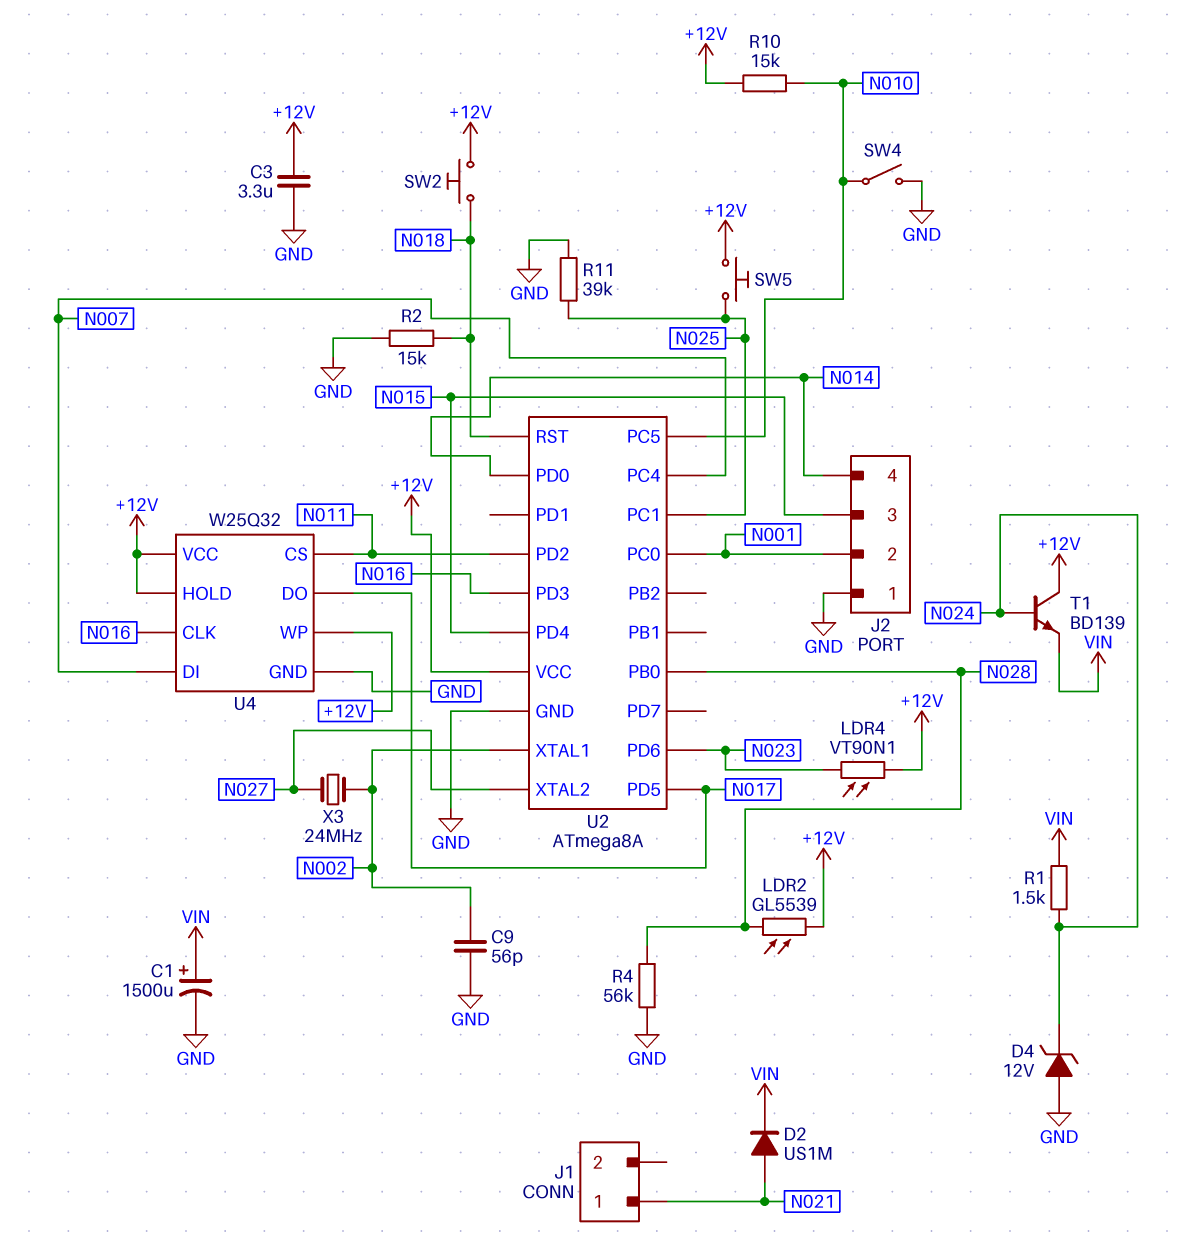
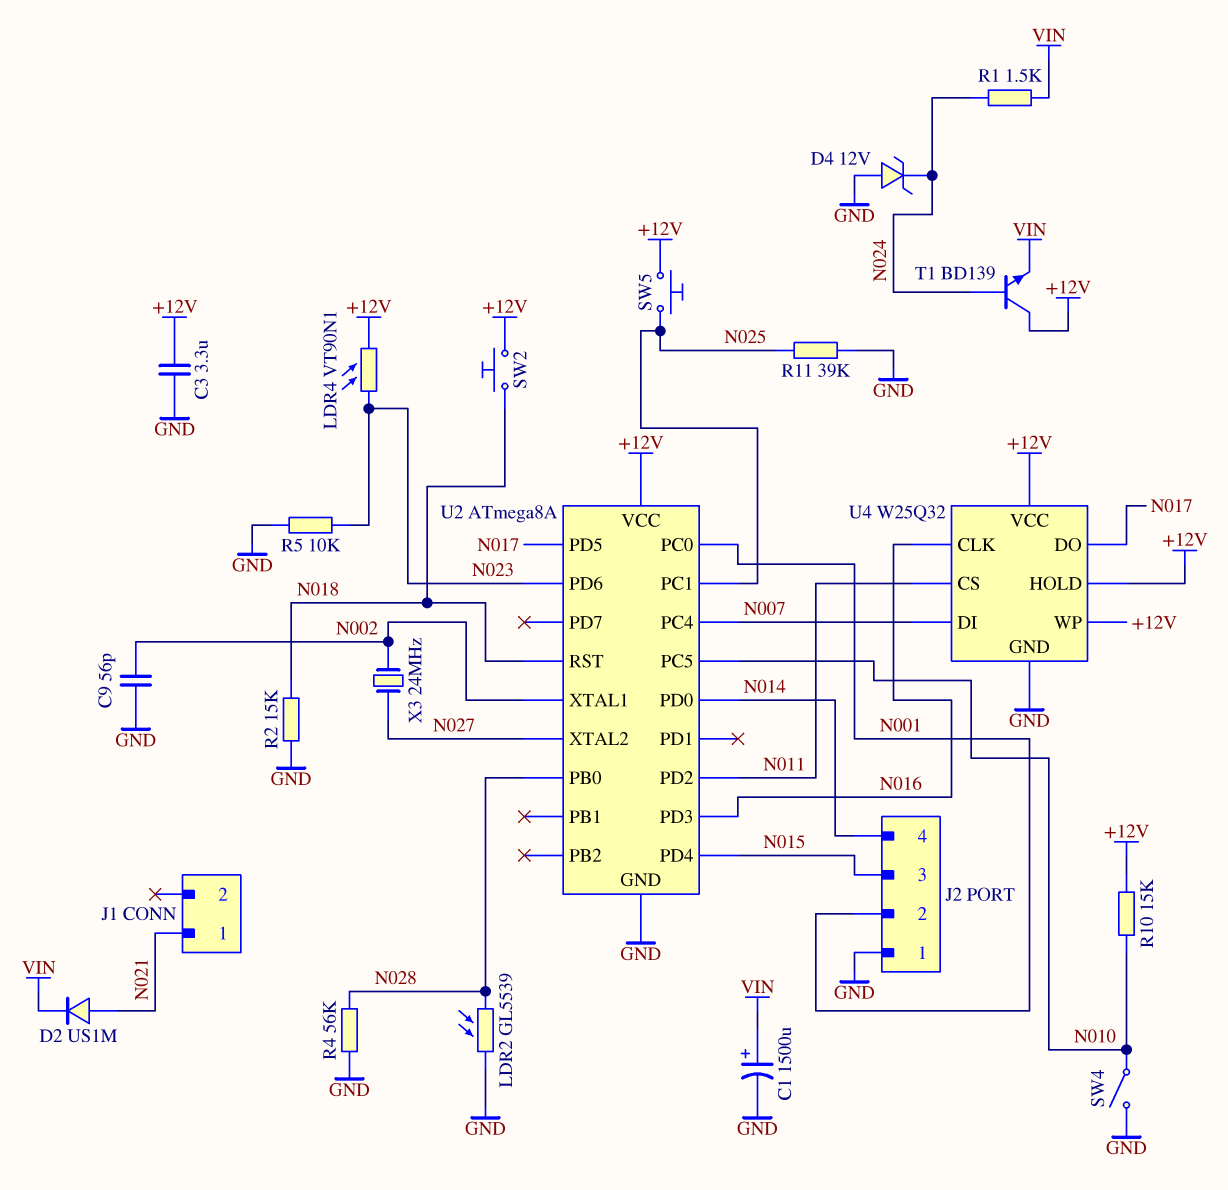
LDR2: GL5539 (+12V, N028) -> GL5539 (GND, N028)
R5: none -> 10k (GND, N023)

